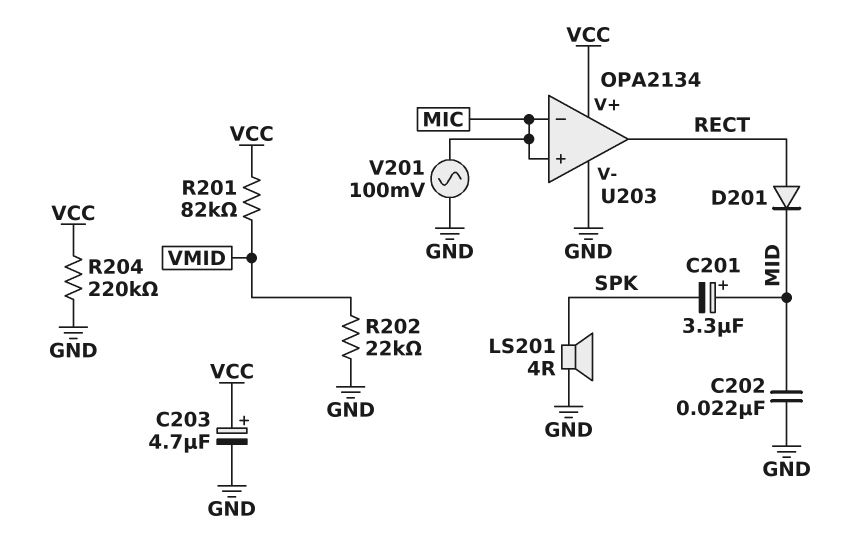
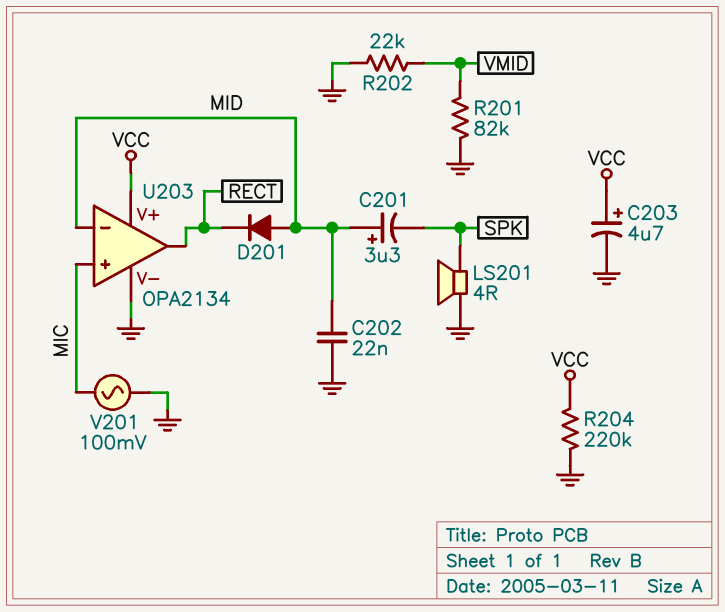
D201: diode (A RECT, K MID) -> diode (A MID, K RECT)
R201: 82k (VCC, VMID) -> 82k (GND, VMID)
U203 pin in-: MIC -> MID

